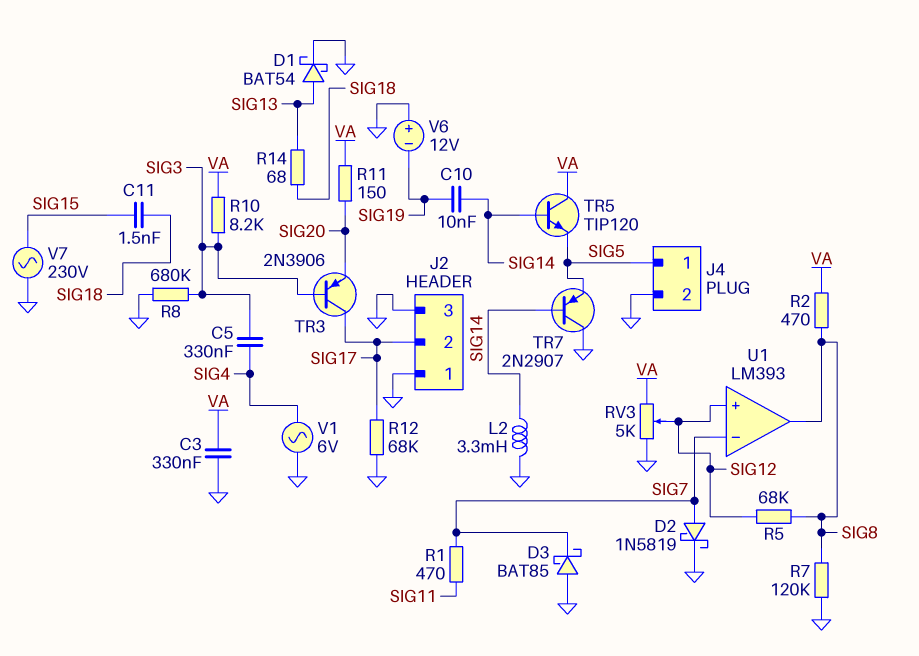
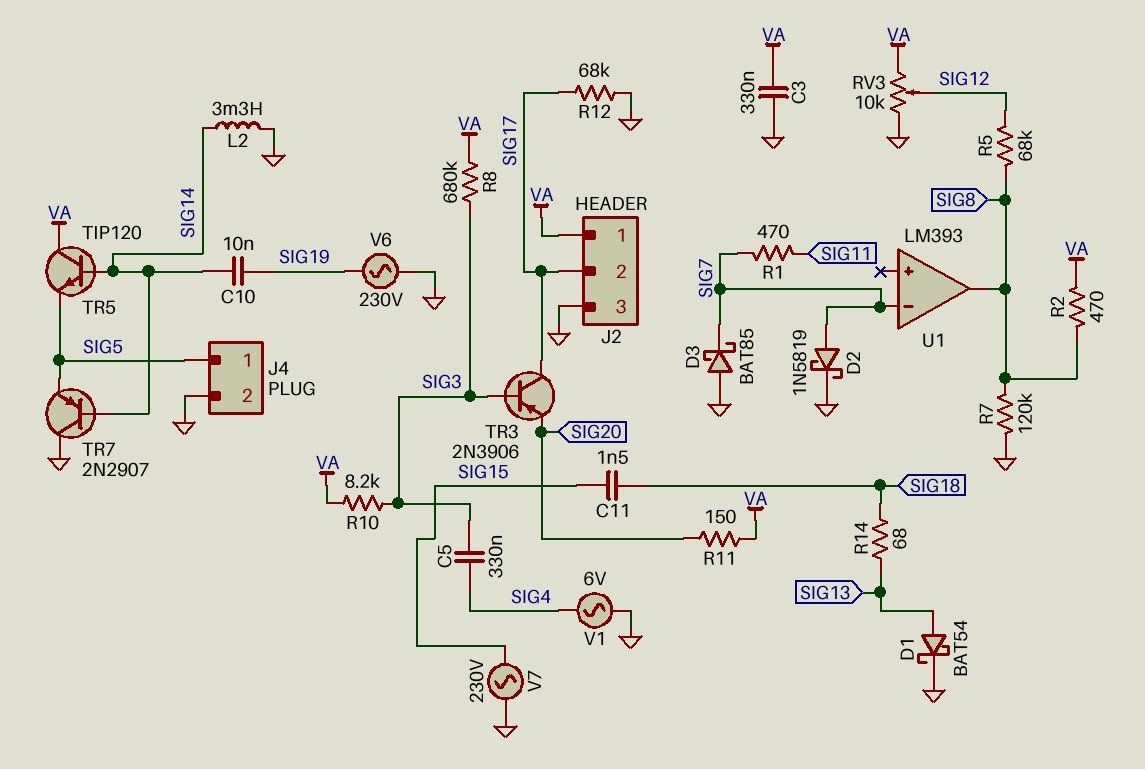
J2 pin 1: GND -> VA
R8: 680k (GND, SIG3) -> 680k (SIG3, VA)
RV3: 5k (GND, VA, wiper SIG12) -> 10k (GND, VA, wiper SIG12)
U1 pin in+: SIG12 -> none
V6: 12V (plus GND, minus SIG19) -> AC 230V (GND, SIG19)

